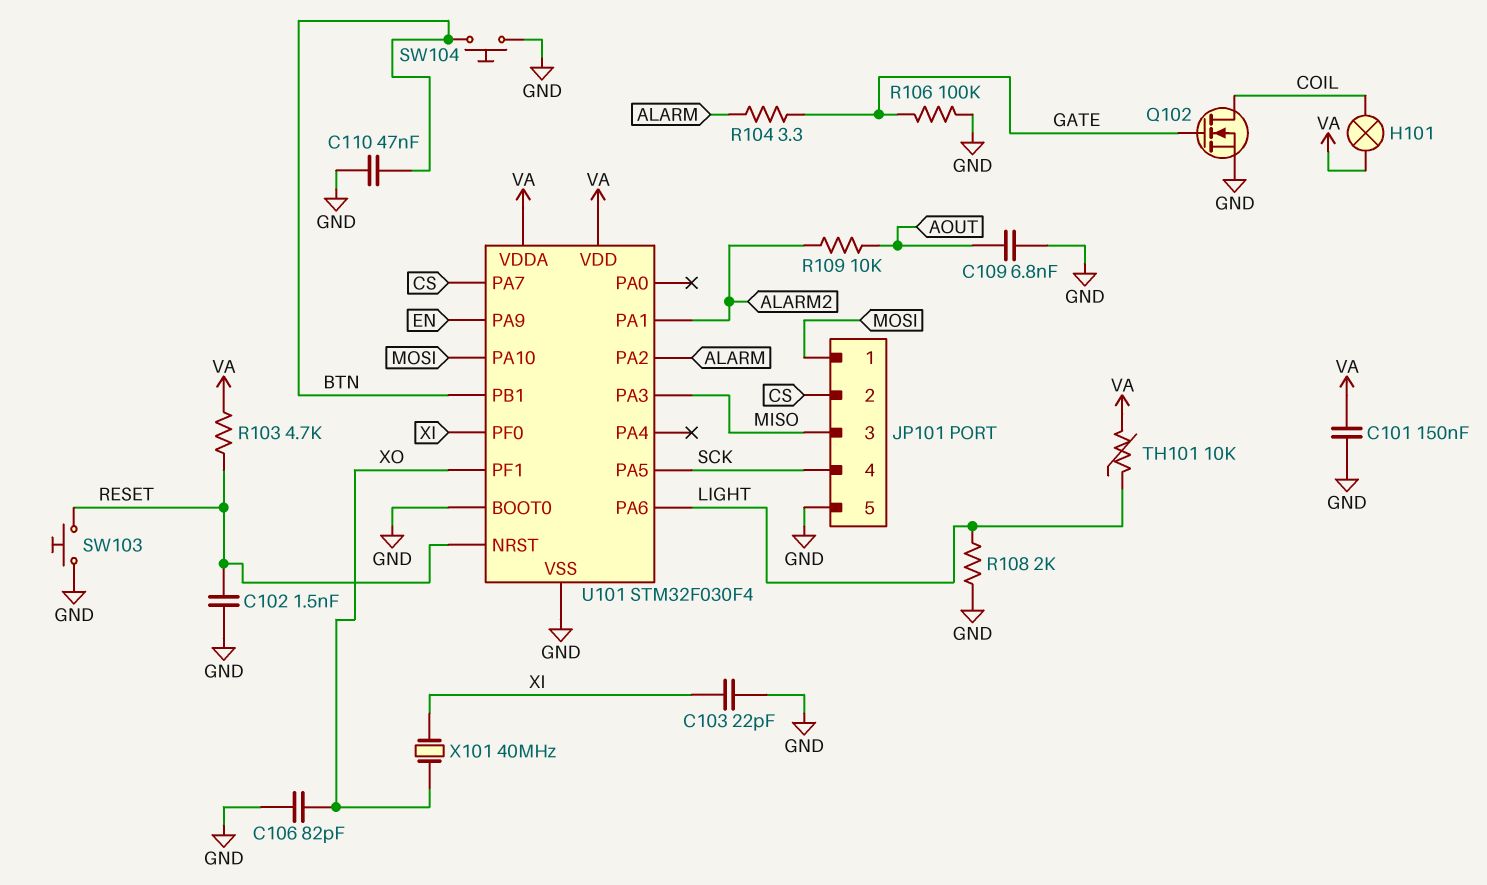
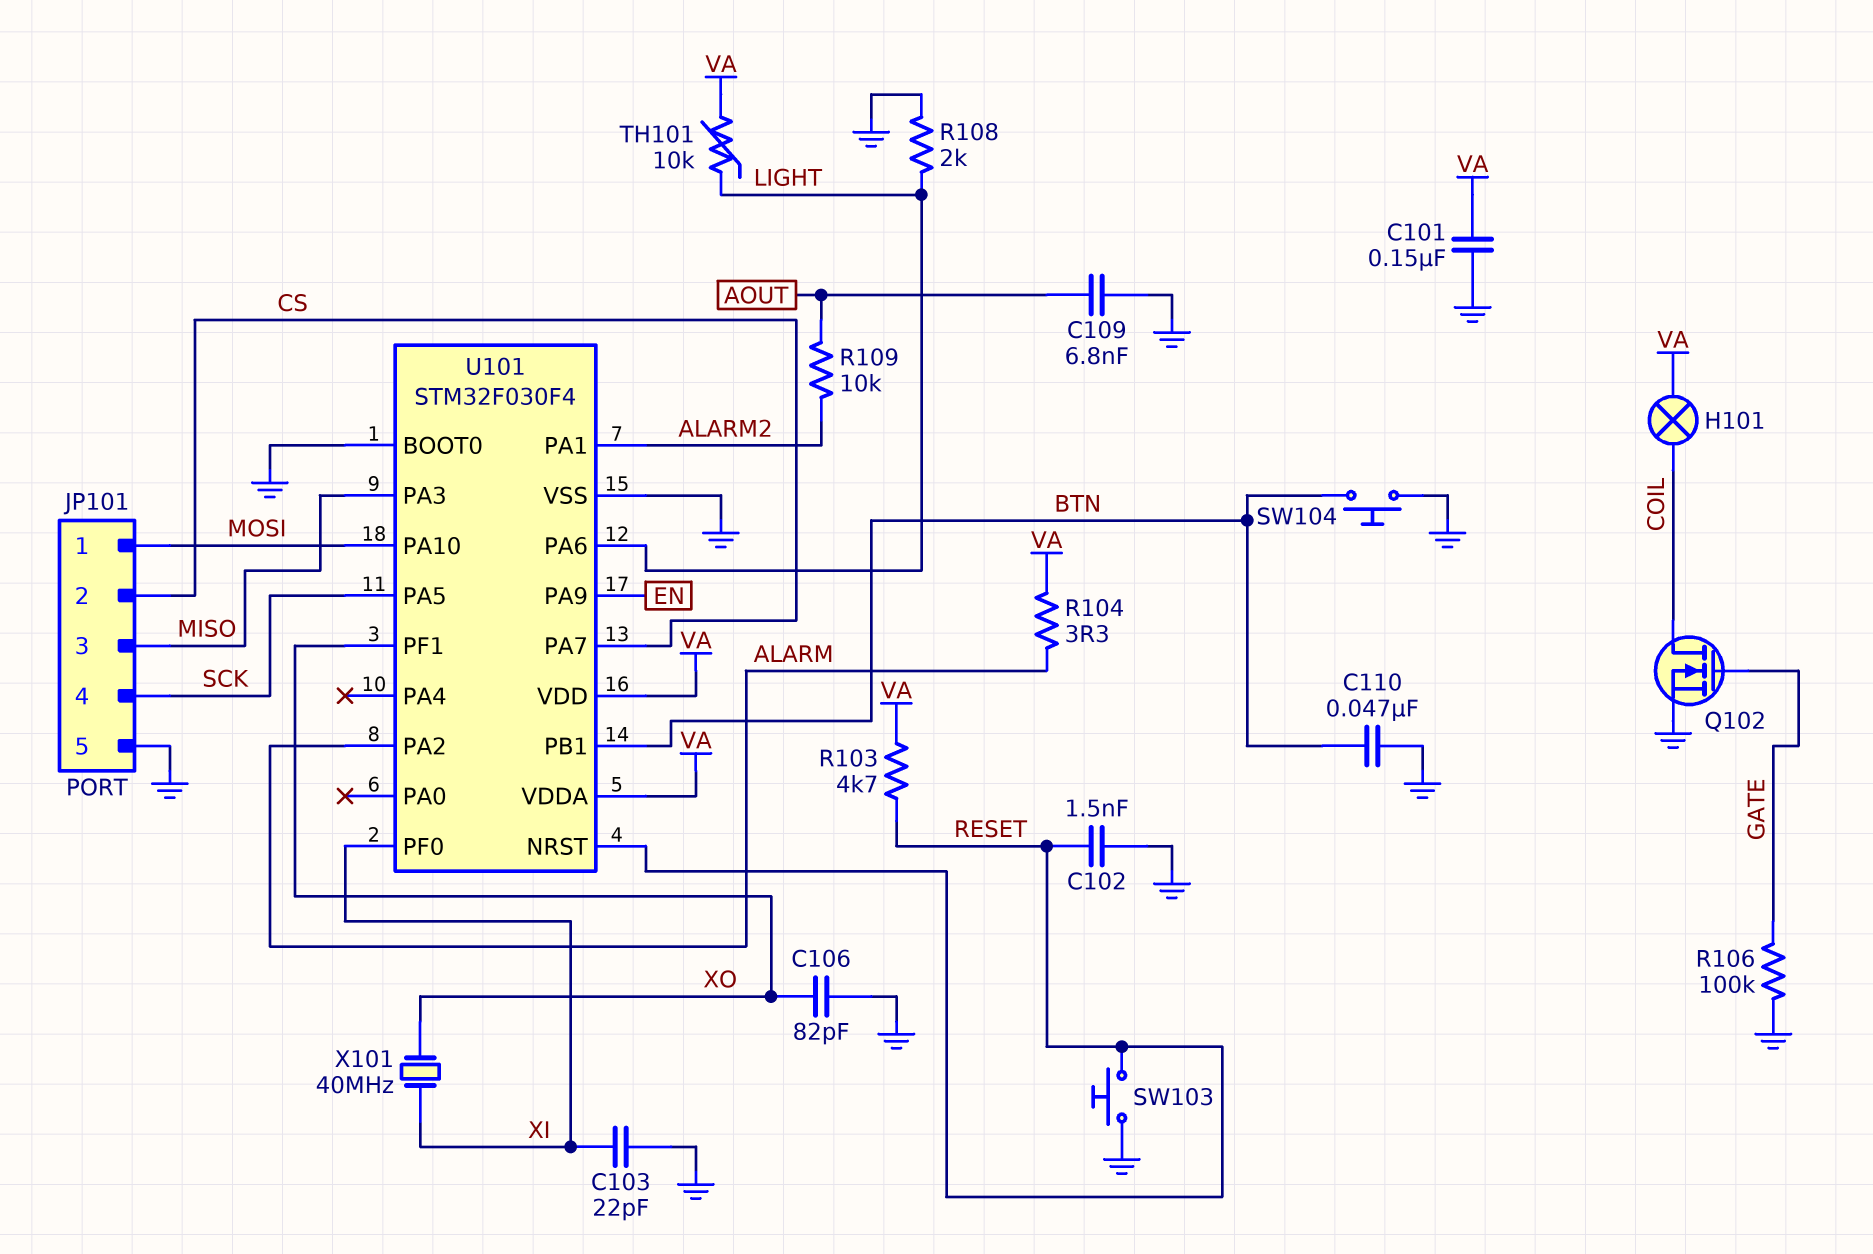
R104: 3.3 (ALARM, GATE) -> 3.3 (ALARM, VA)

